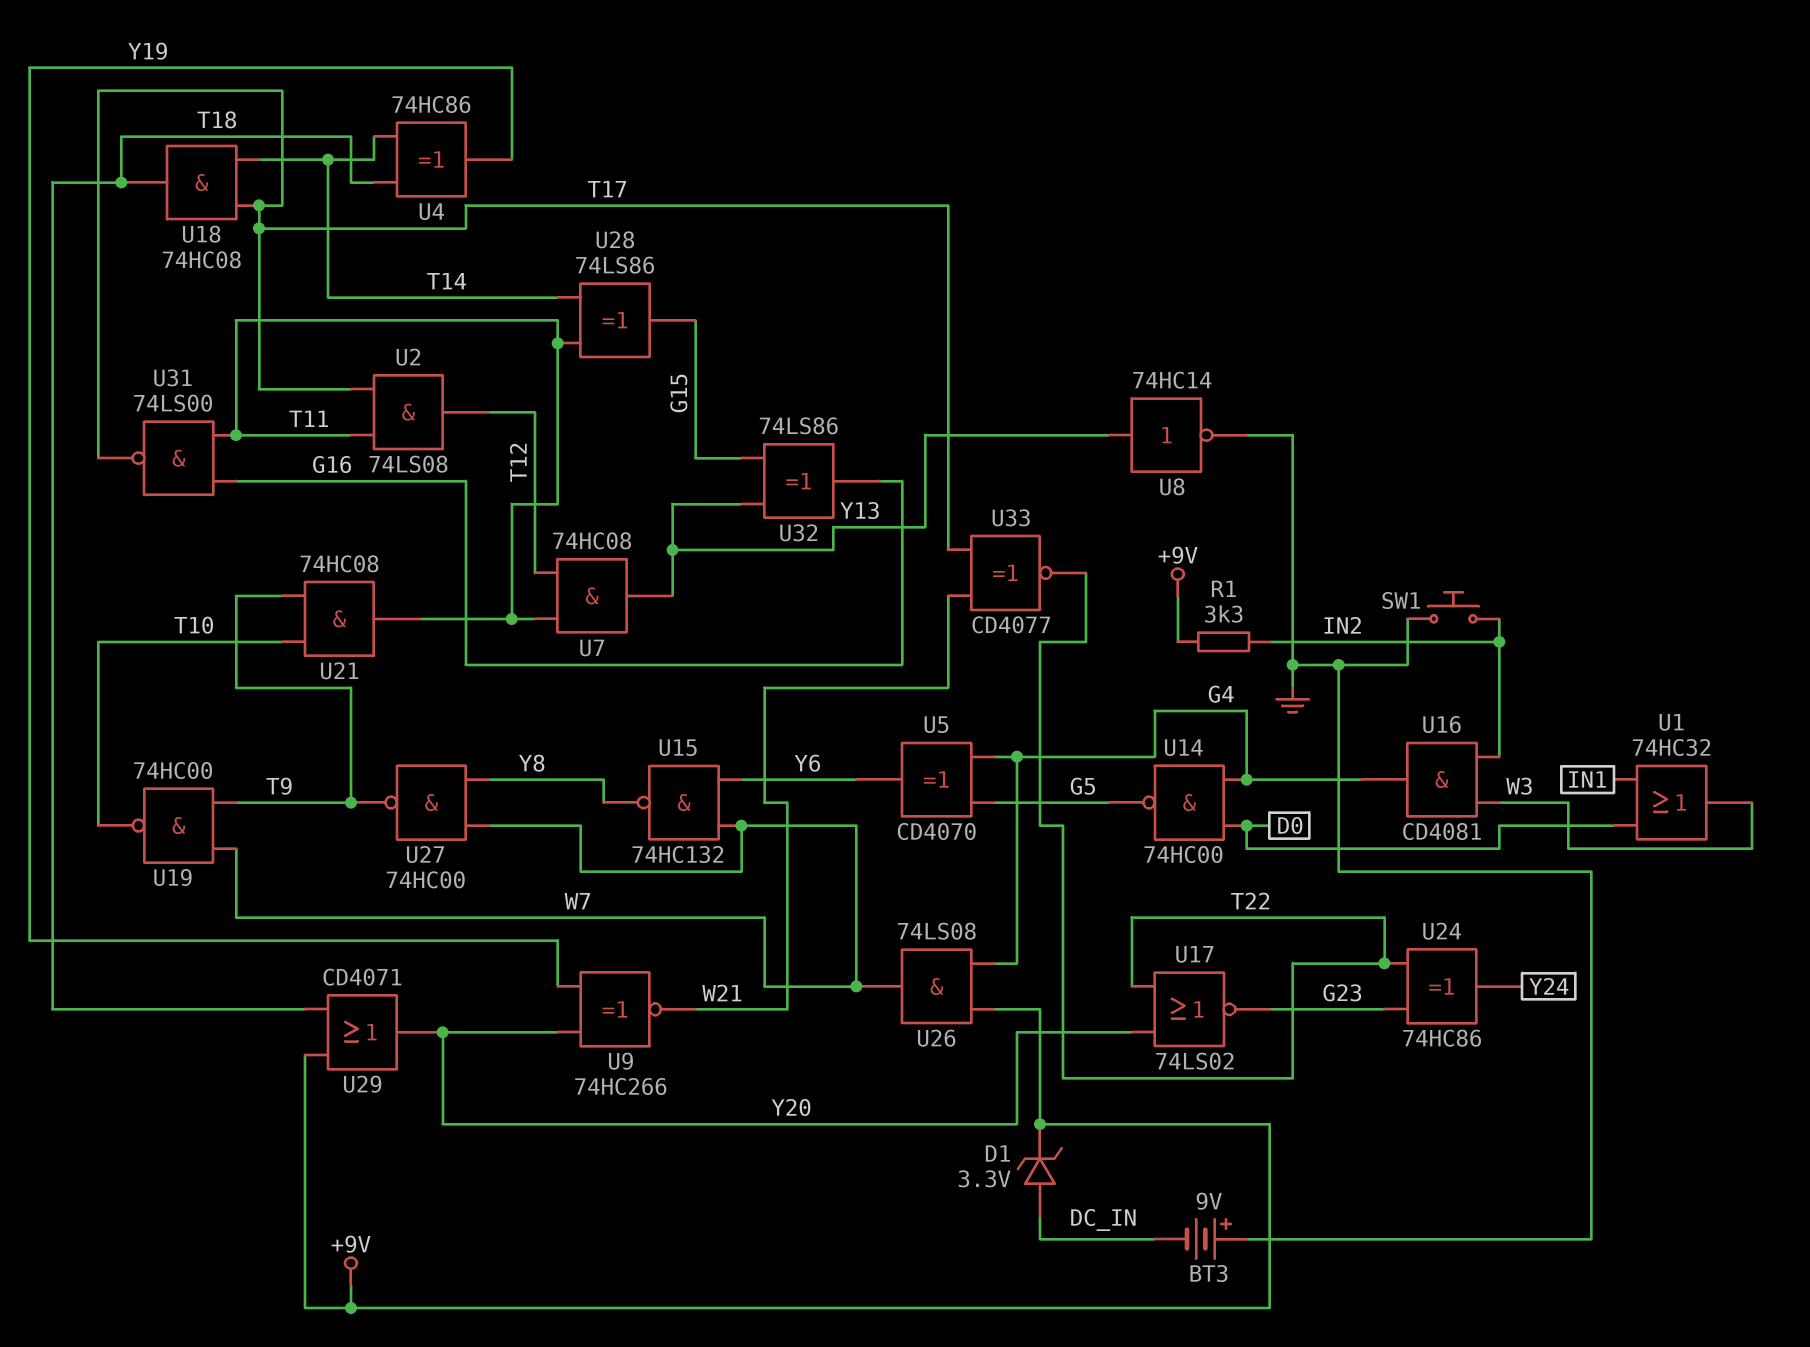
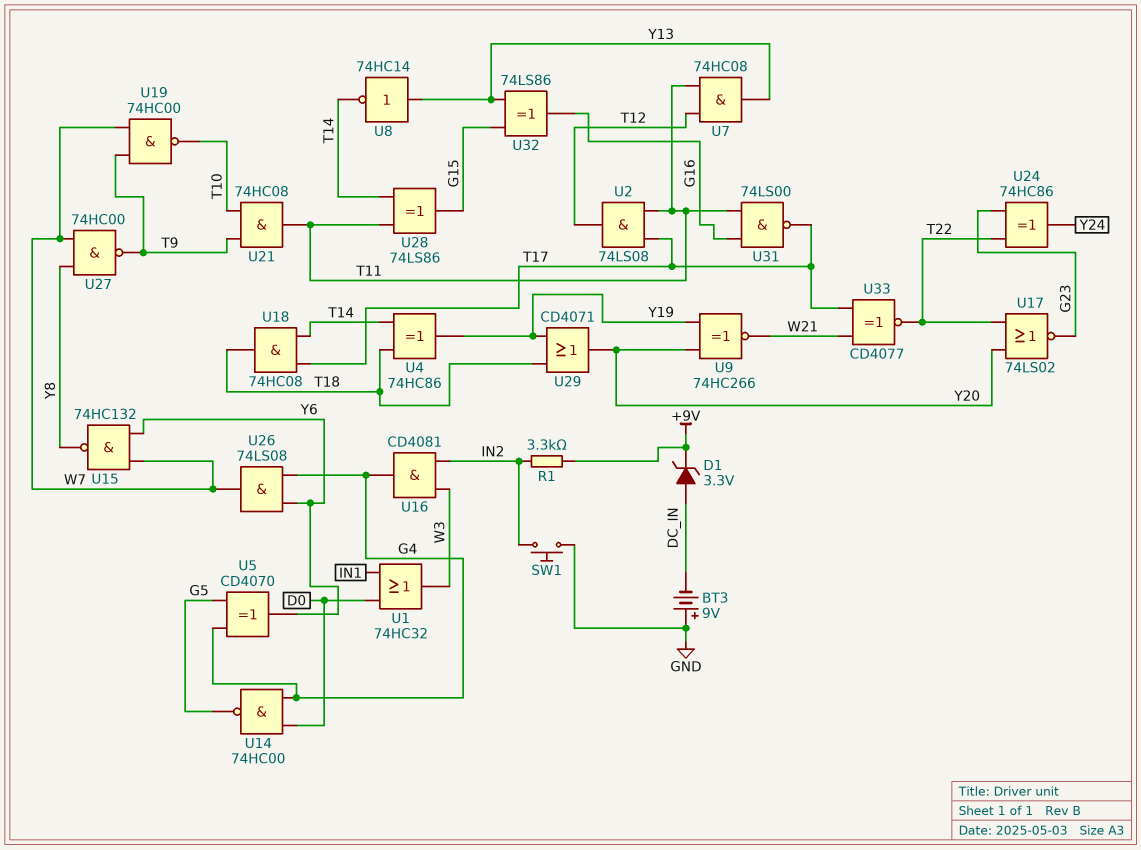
U8: NOT 74HC14 (in Y13, out GND) -> NOT 74HC14 (in Y13, out T14)
U26: AND 74LS08 (in +9V, in G4, out W7) -> AND 74LS08 (in G4, in Y6, out W7)
U29: OR CD4071 (in +9V, in T18, out Y20) -> OR CD4071 (in T18, in Y19, out Y20)

